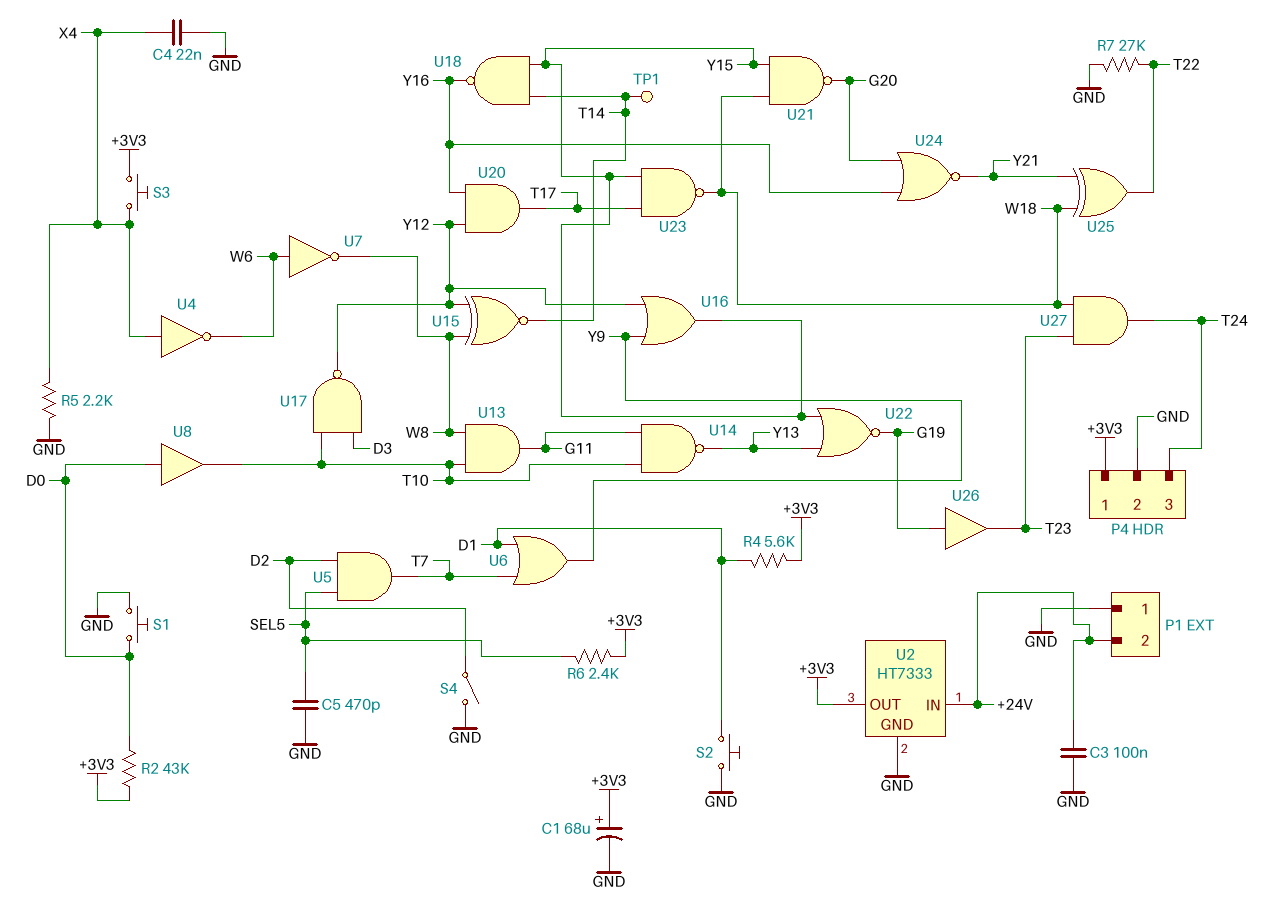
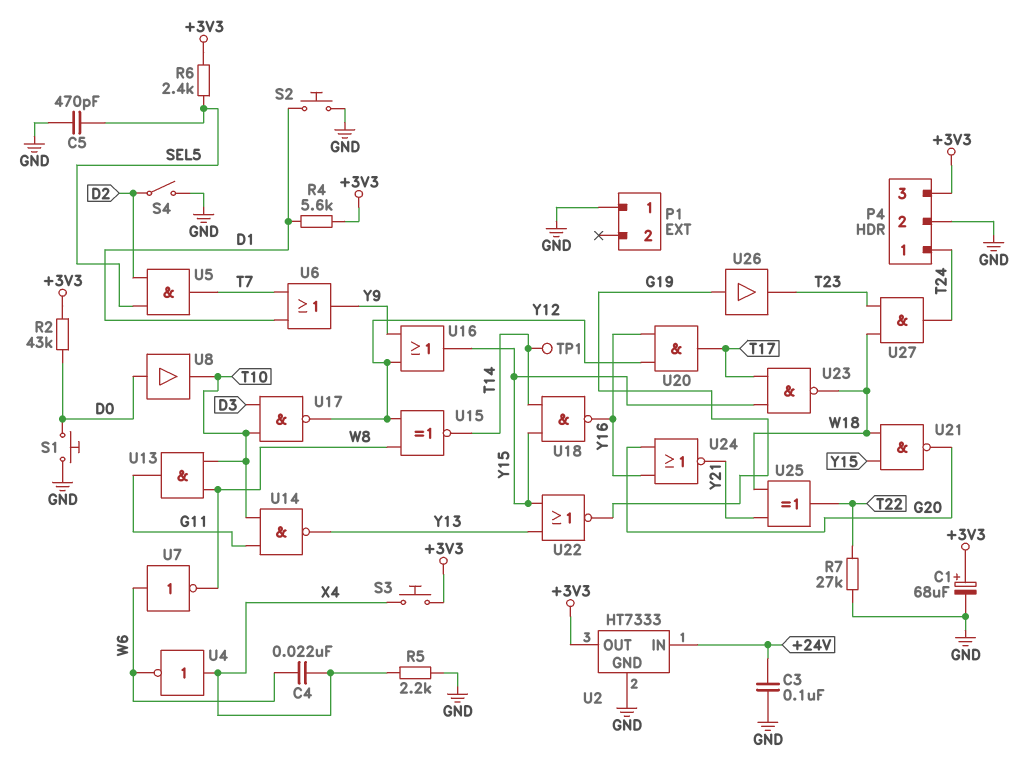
C4: 22nF (GND, X4) -> 22nF (W6, X4)
P1 pin 2: +24V -> none
P4 pin 1: +3V3 -> T24
P4 pin 3: T24 -> +3V3

